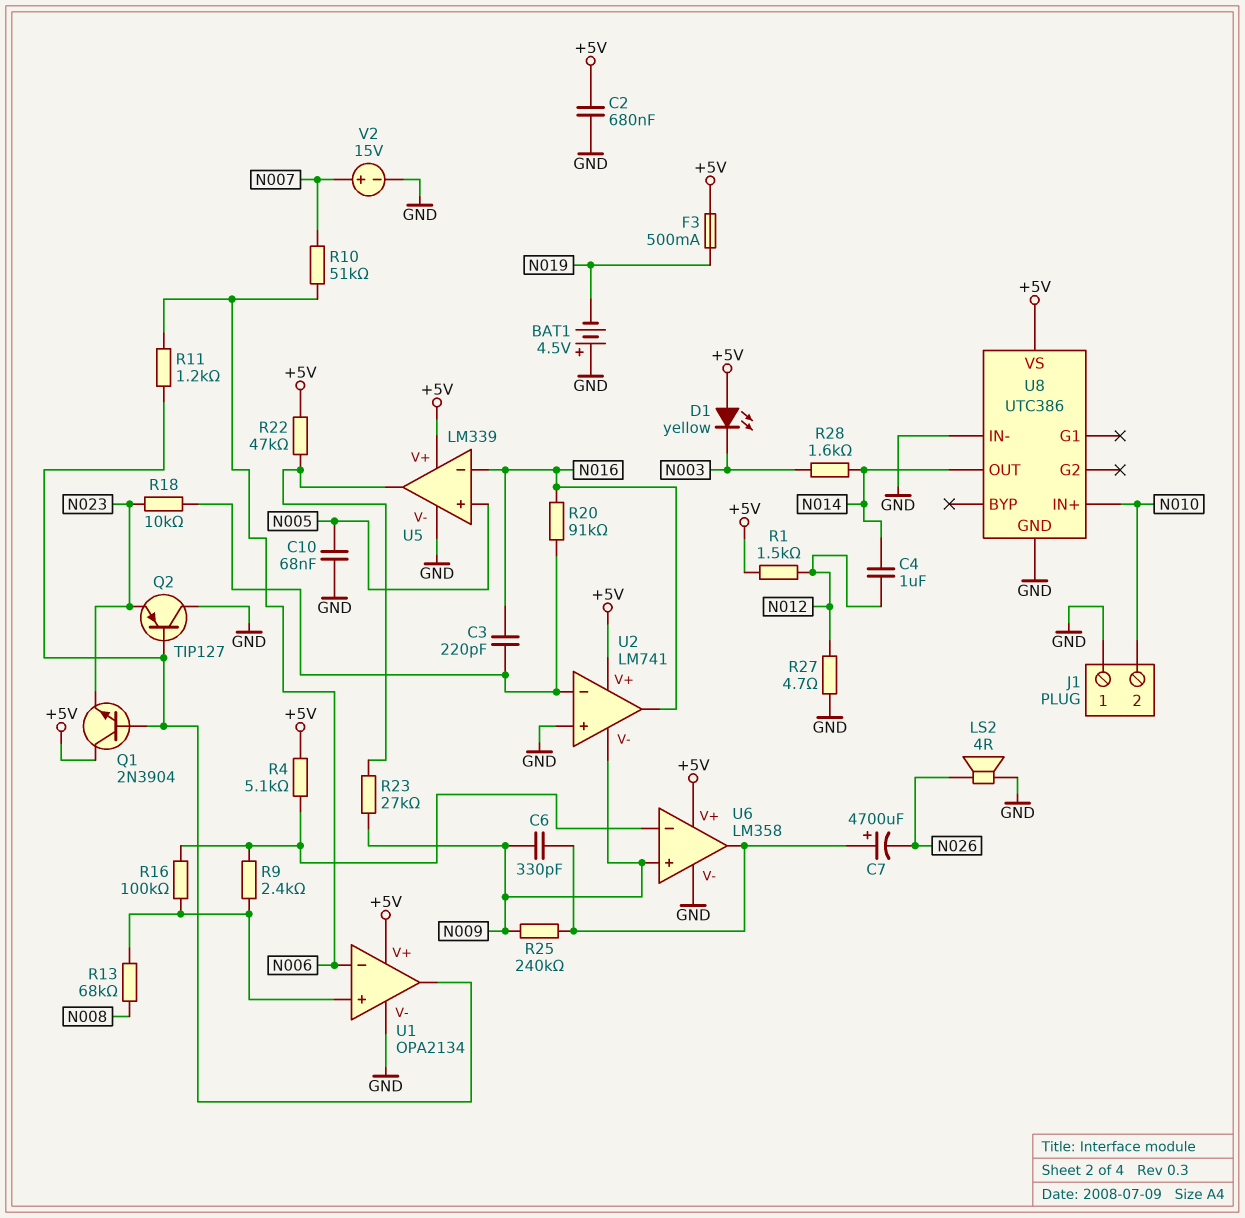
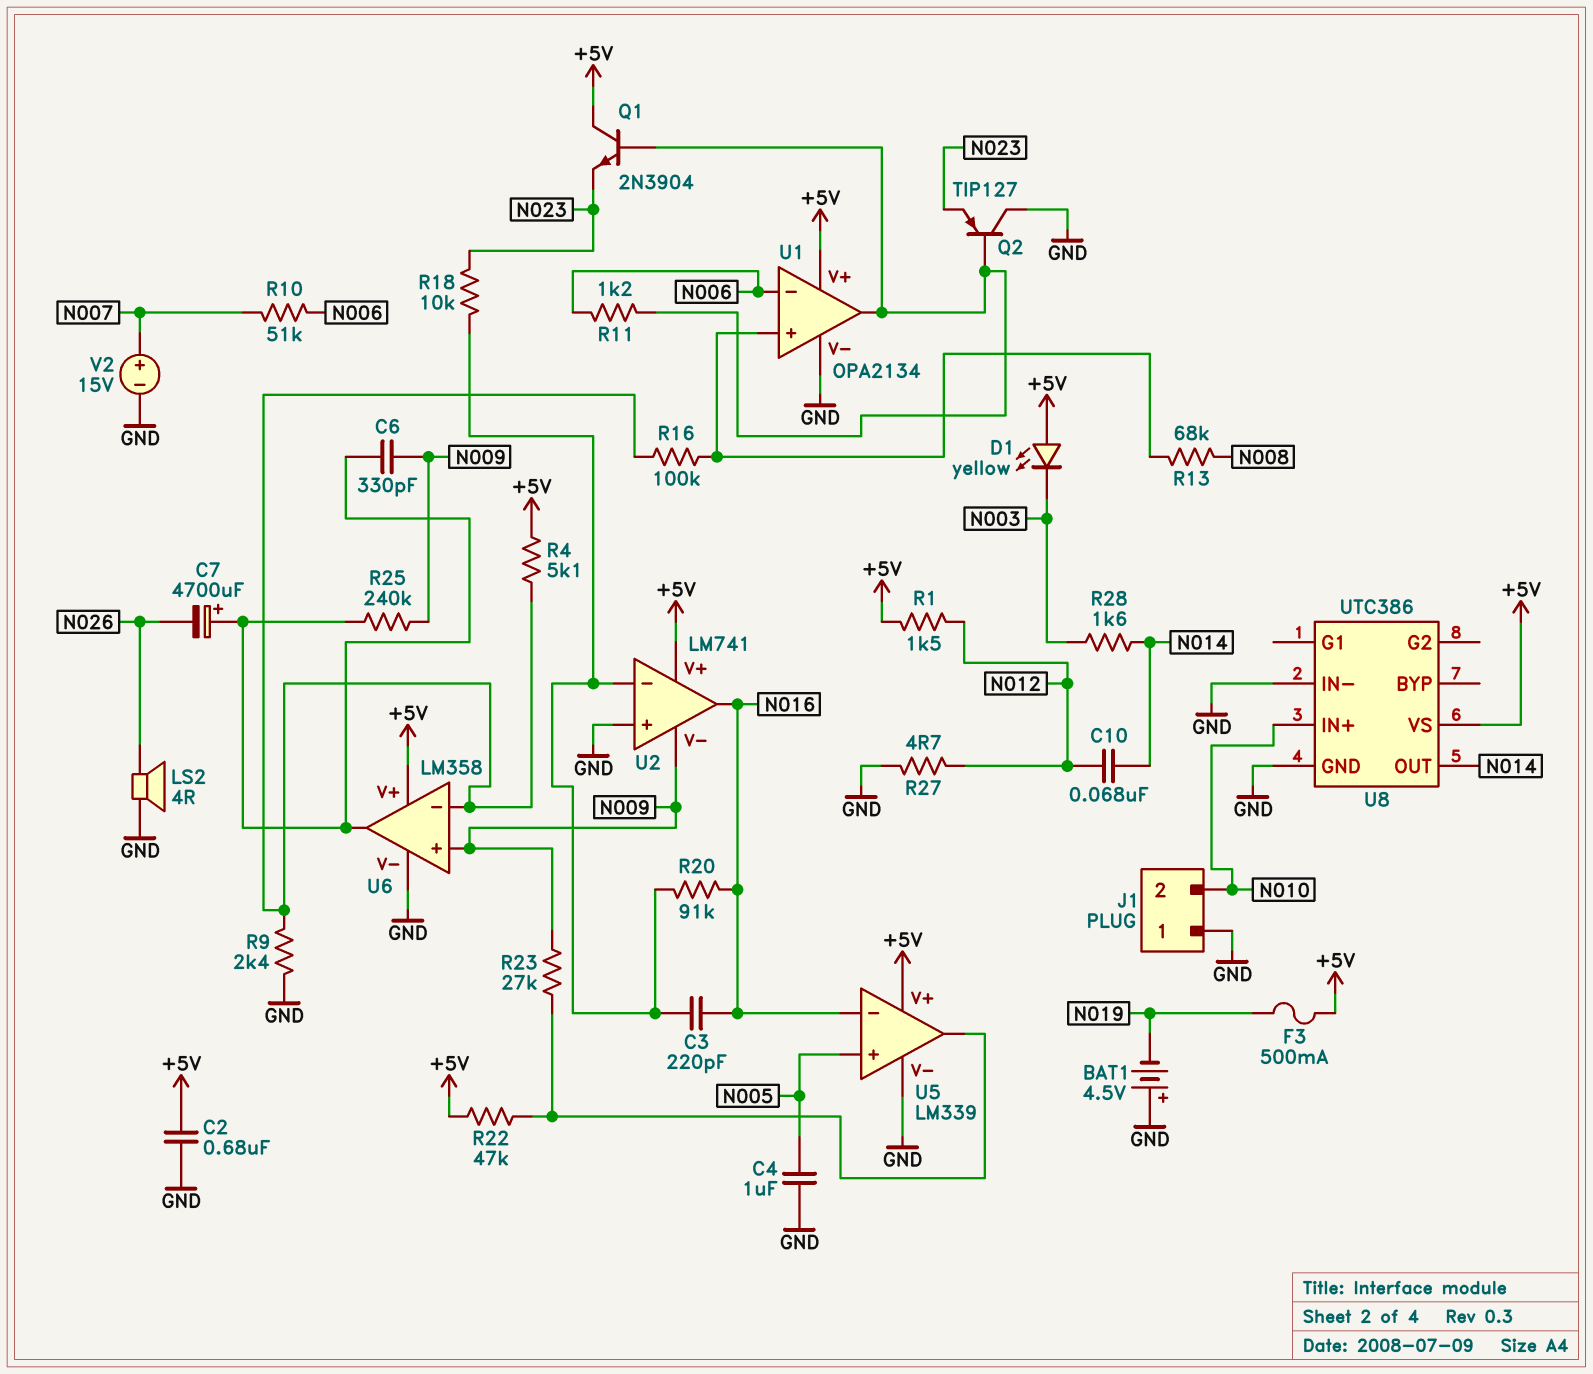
C4: 1uF (N012, N014) -> 1uF (GND, N005)
C10: 68nF (GND, N005) -> 68nF (N012, N014)
R9: 2.4k (U1/in+, U6/in-) -> 2.4k (GND, U6/in-)

